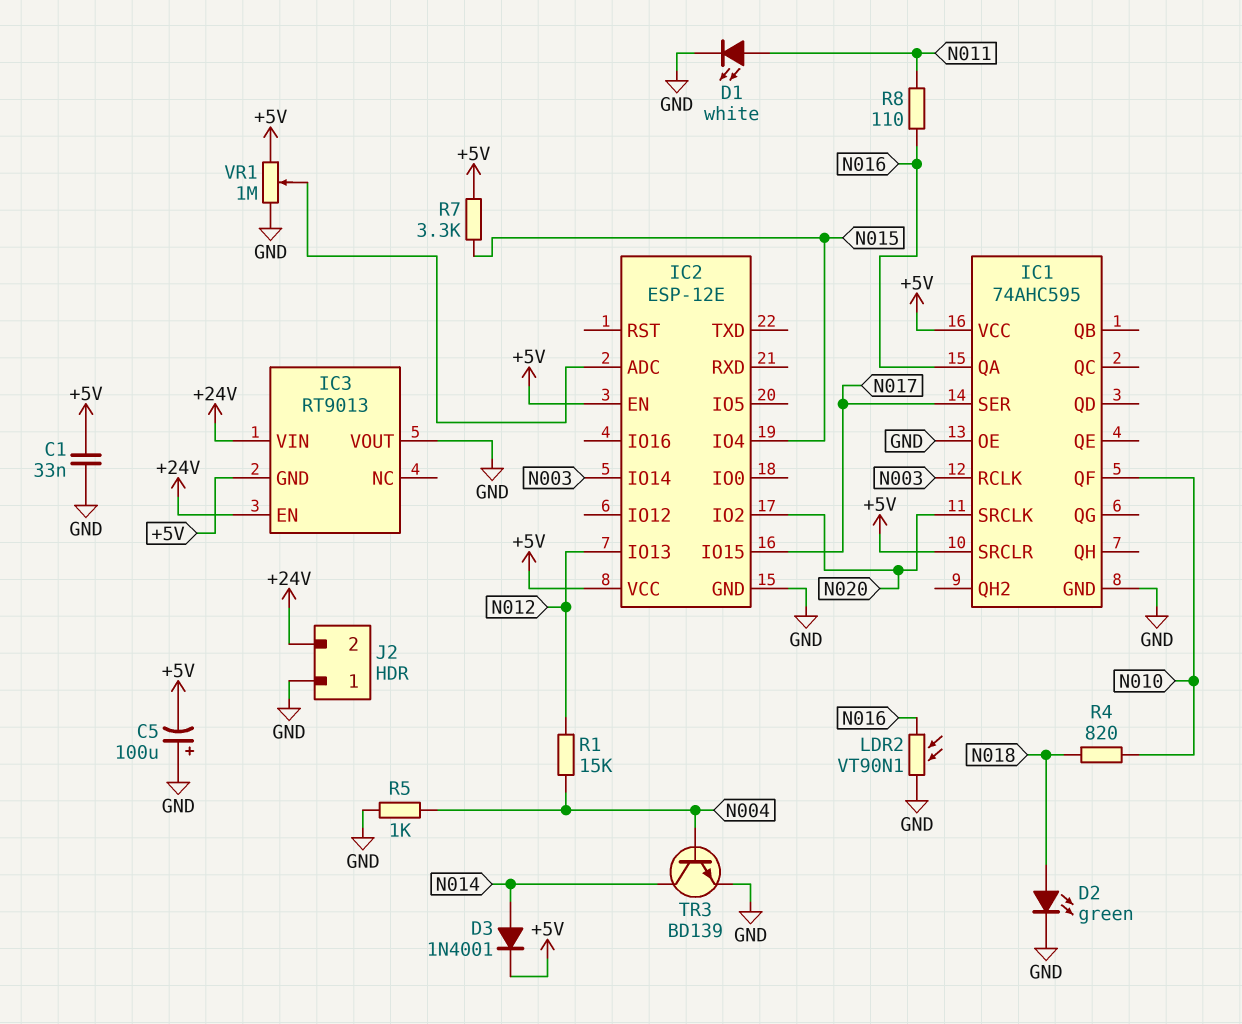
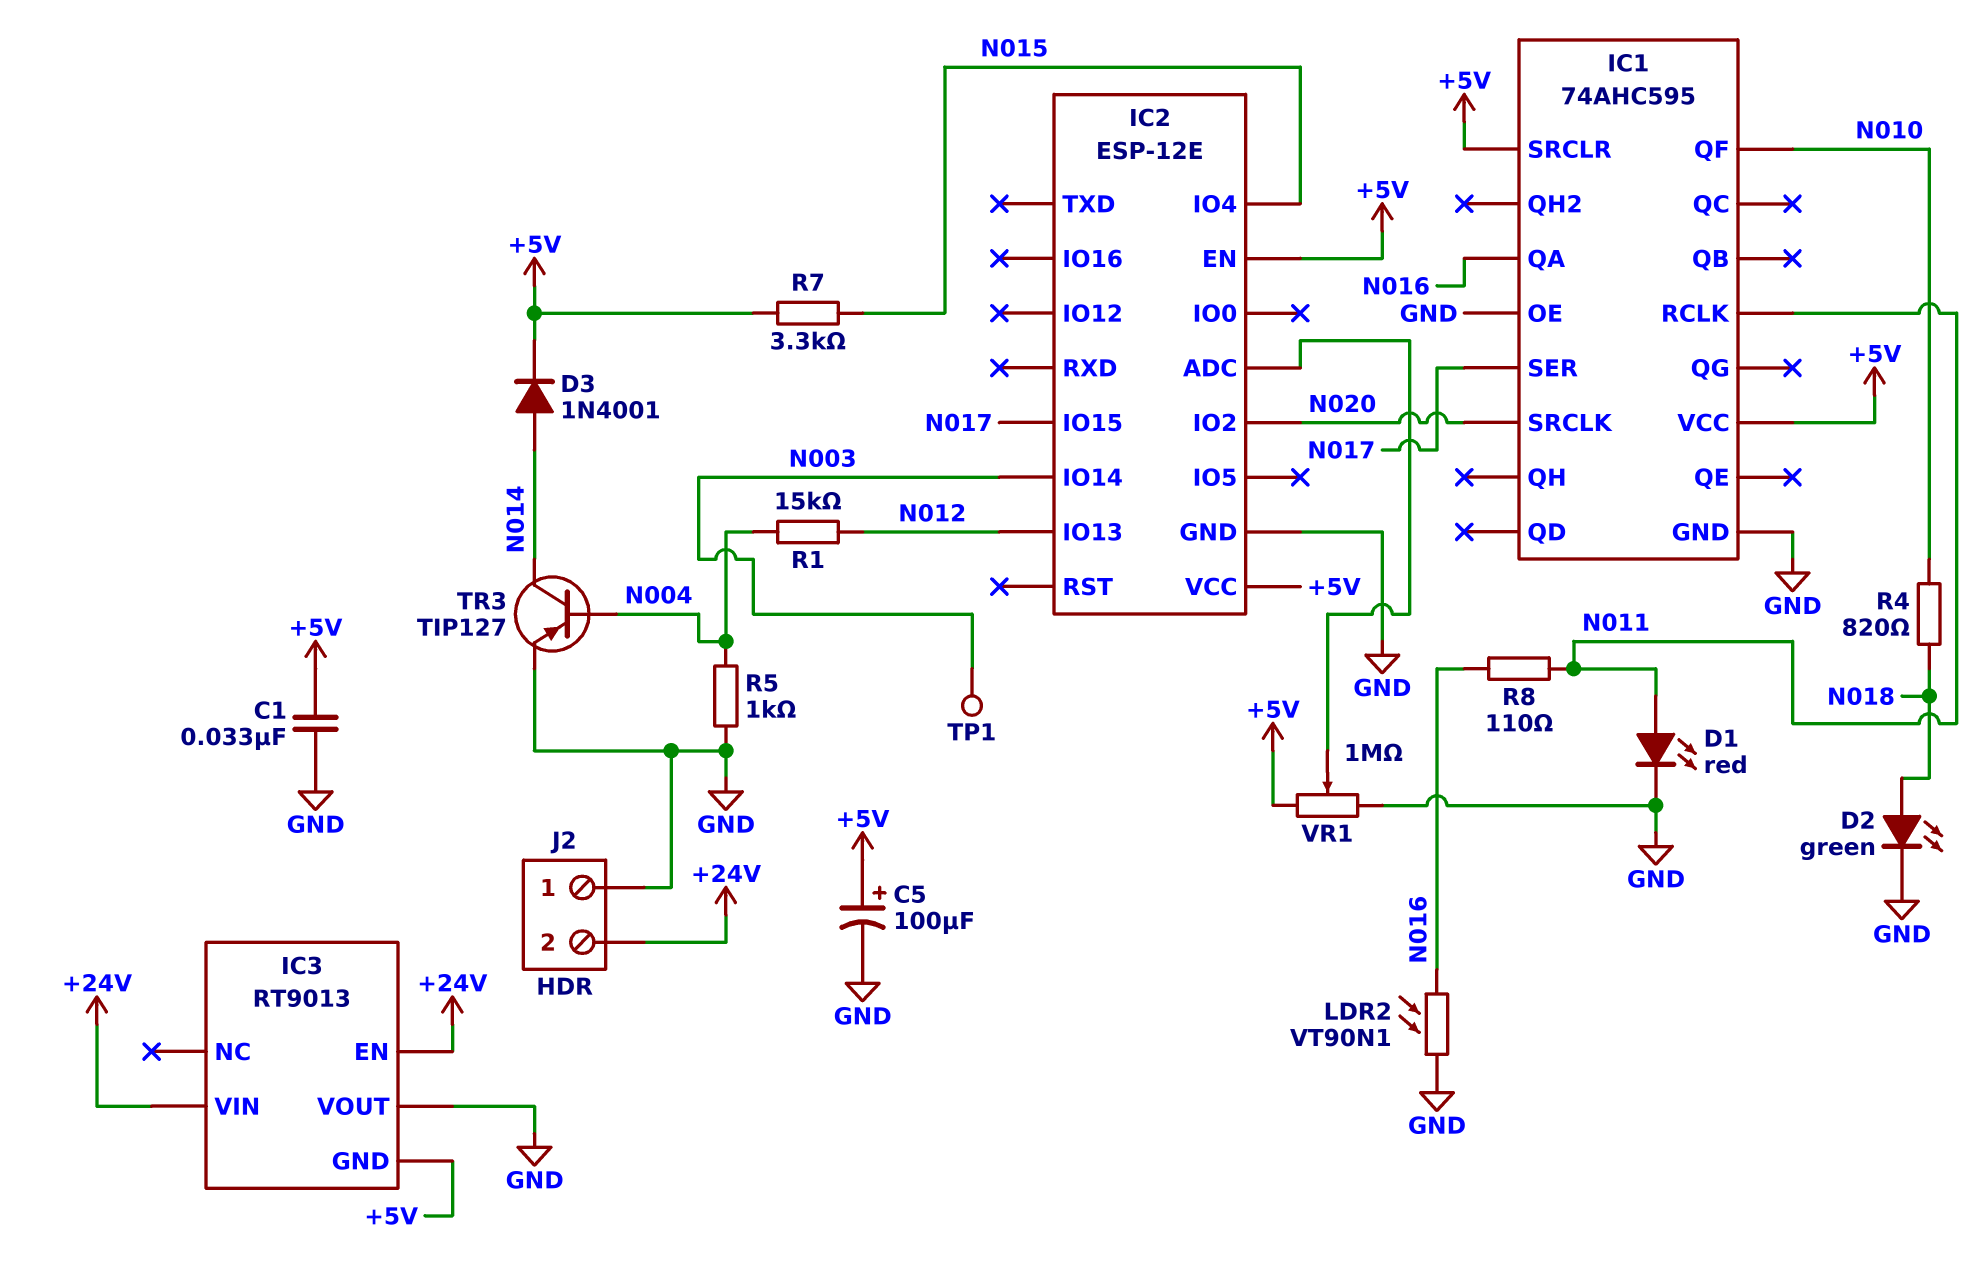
C5: 100uF (plus GND, minus +5V) -> 100uF (plus +5V, minus GND)
D1: LED white (A N011, K GND) -> LED red (A N011, K GND)
IC1 pin RCLK: N003 -> N011
TP1: none -> test point (N003)
TR3: NPN BD139 (B N004, C N014, E GND) -> PNP TIP127 (B N004, C N014, E GND)

